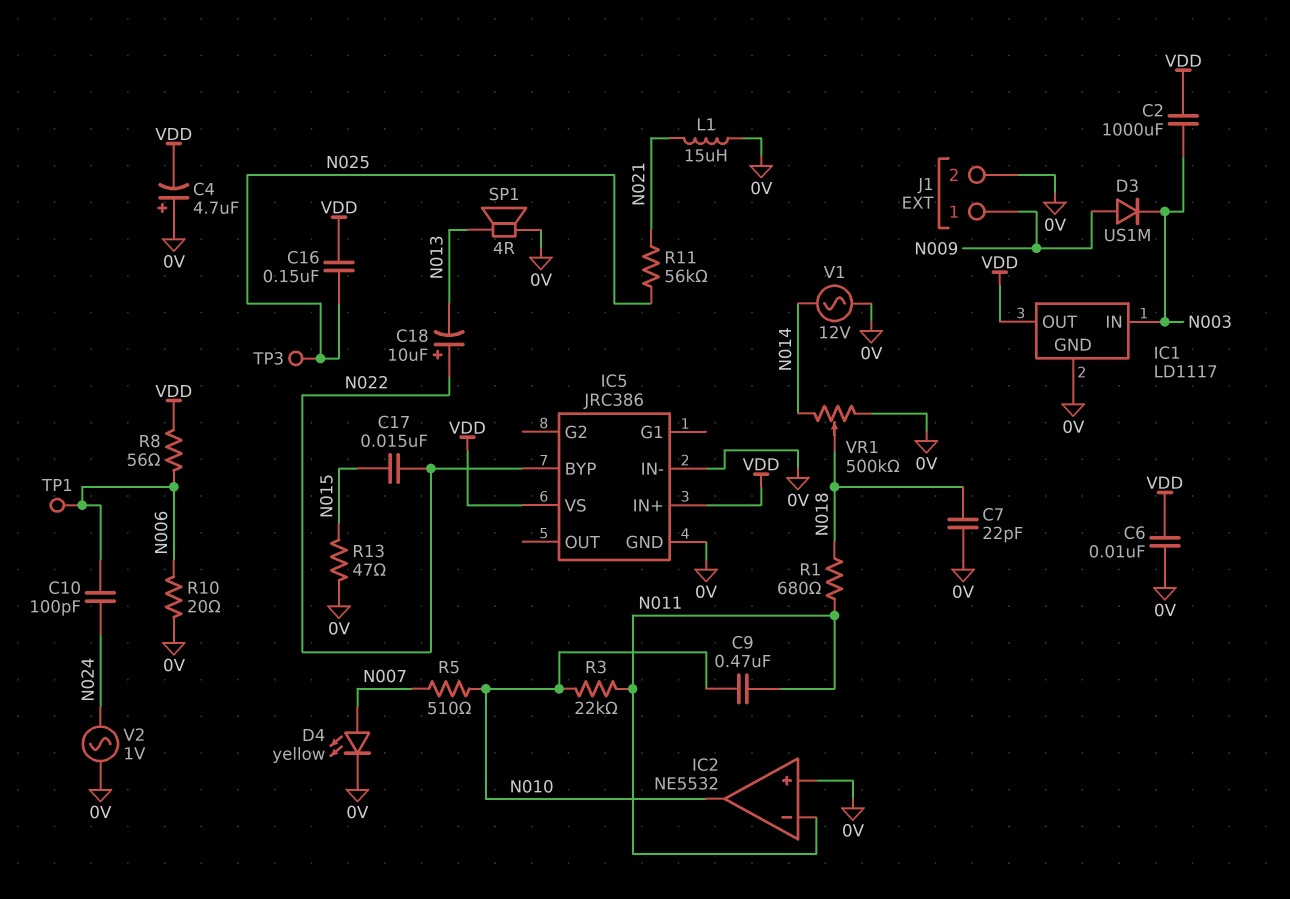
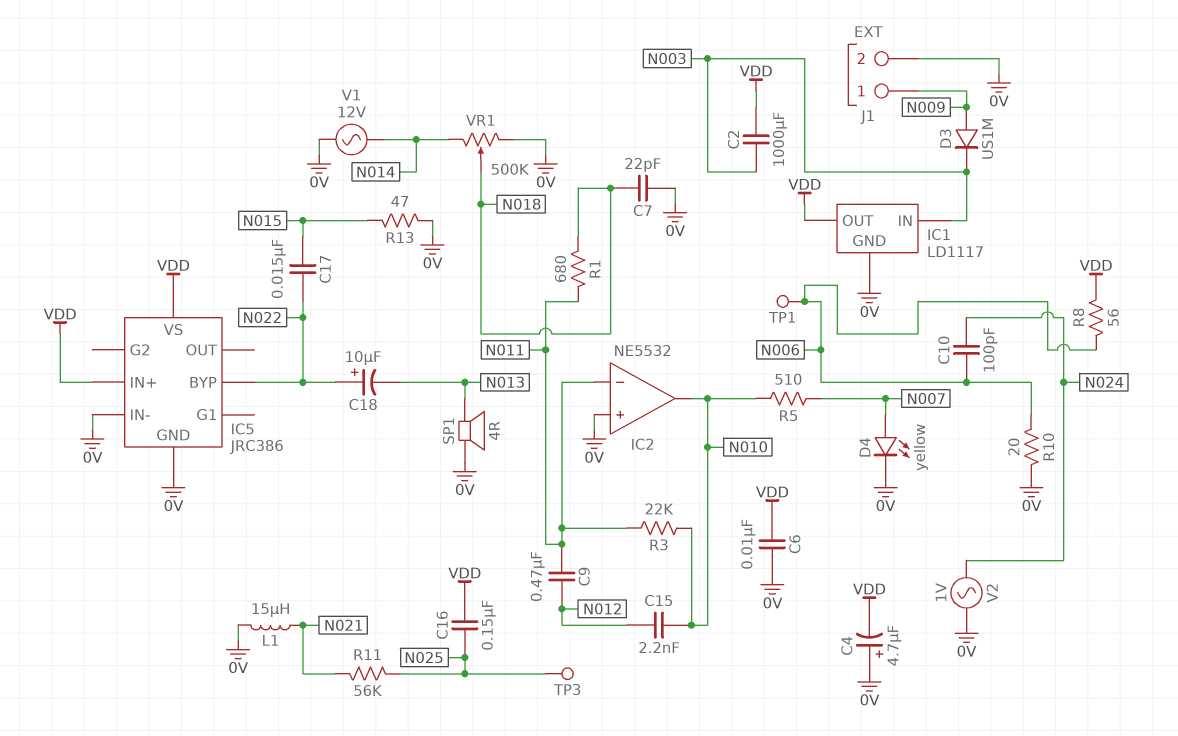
C9: 470nF (N010, N011) -> 470nF (N011, N012)
C15: none -> 2.2nF (N010, N012)

